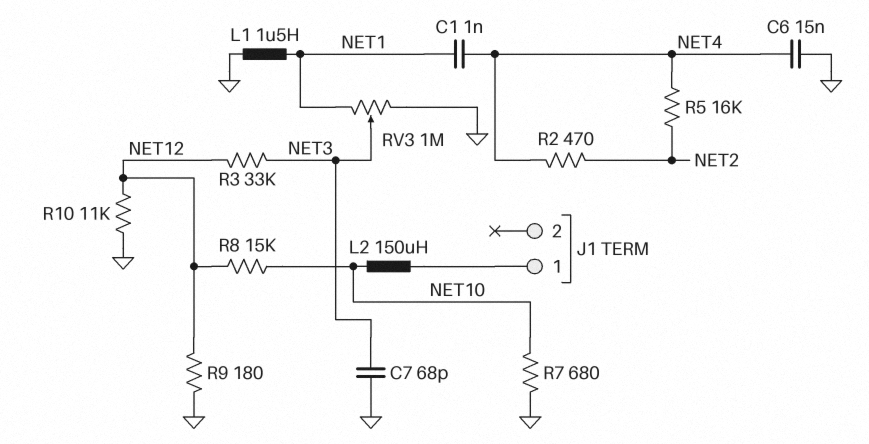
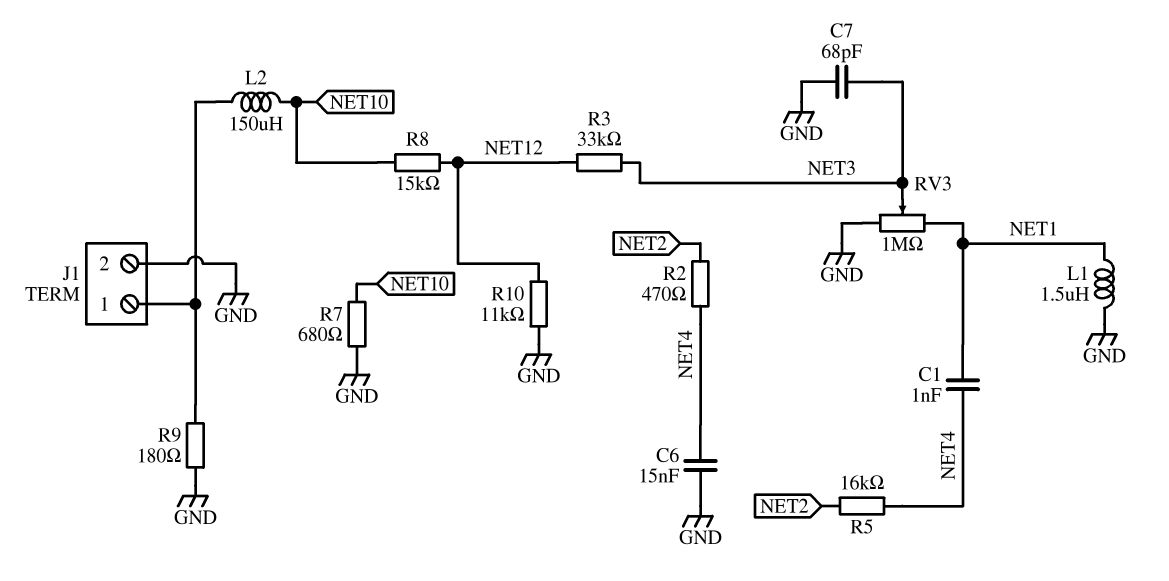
J1 pin 2: none -> GND
R9: 180 (GND, NET12) -> 180 (GND, J1/1)

